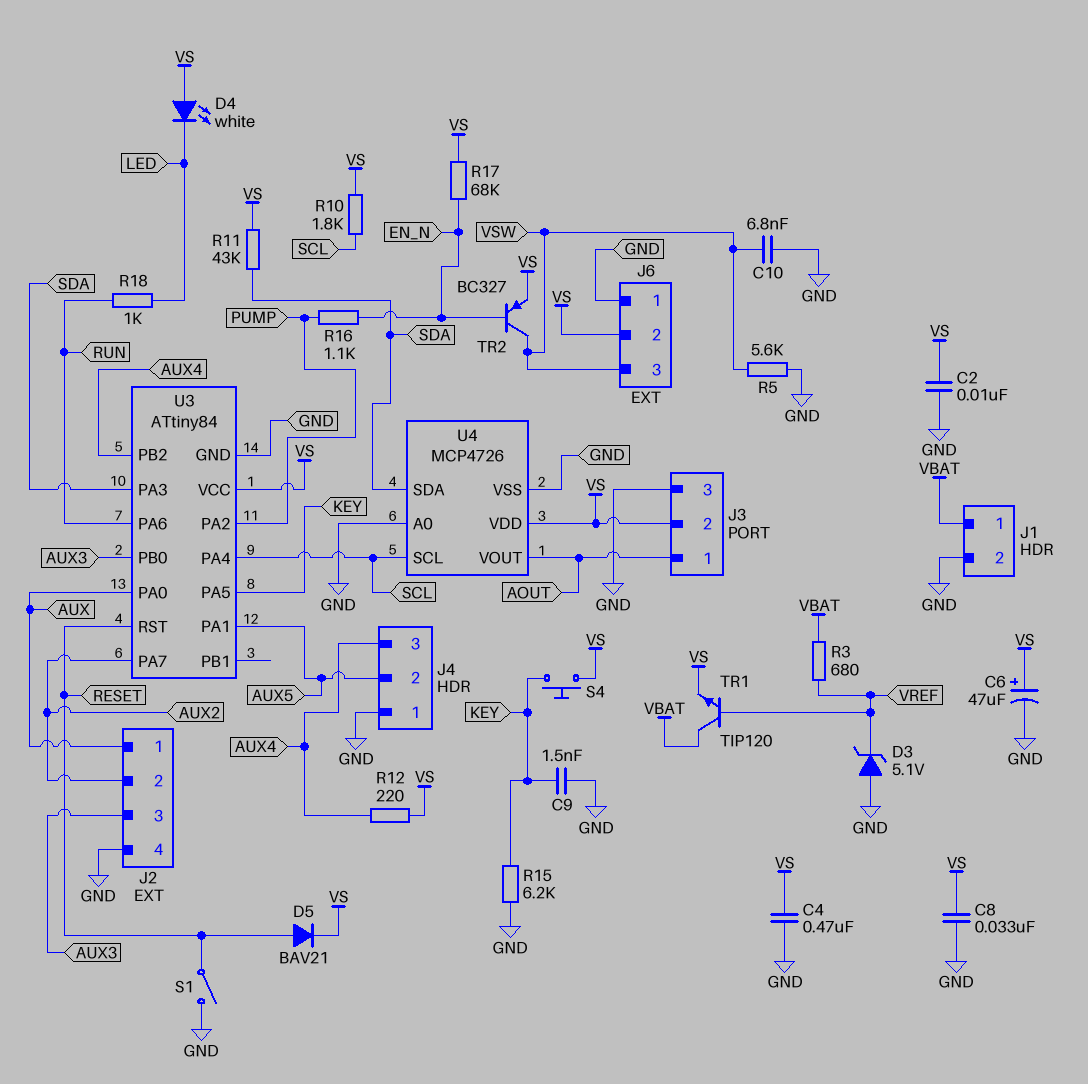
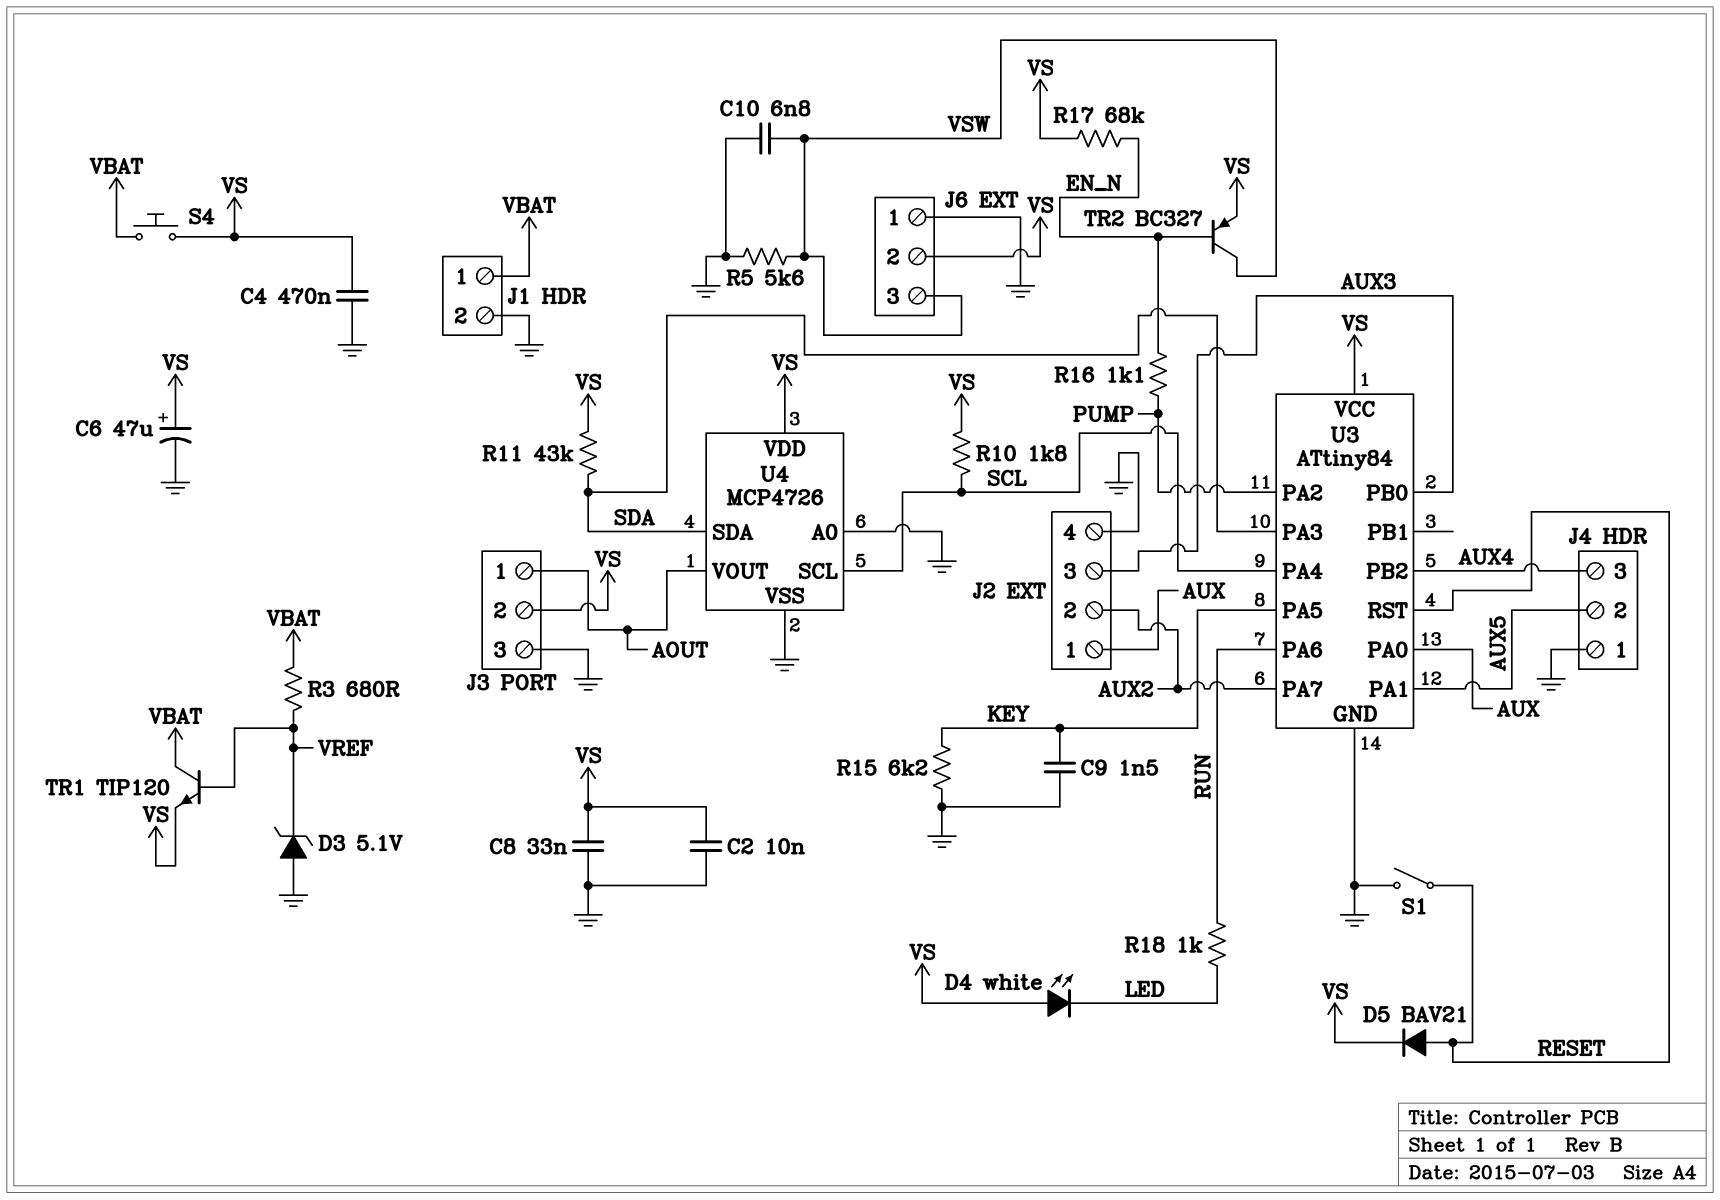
R12: 220 (AUX4, VS) -> none
S4: button (KEY, VS) -> button (VBAT, VS)

